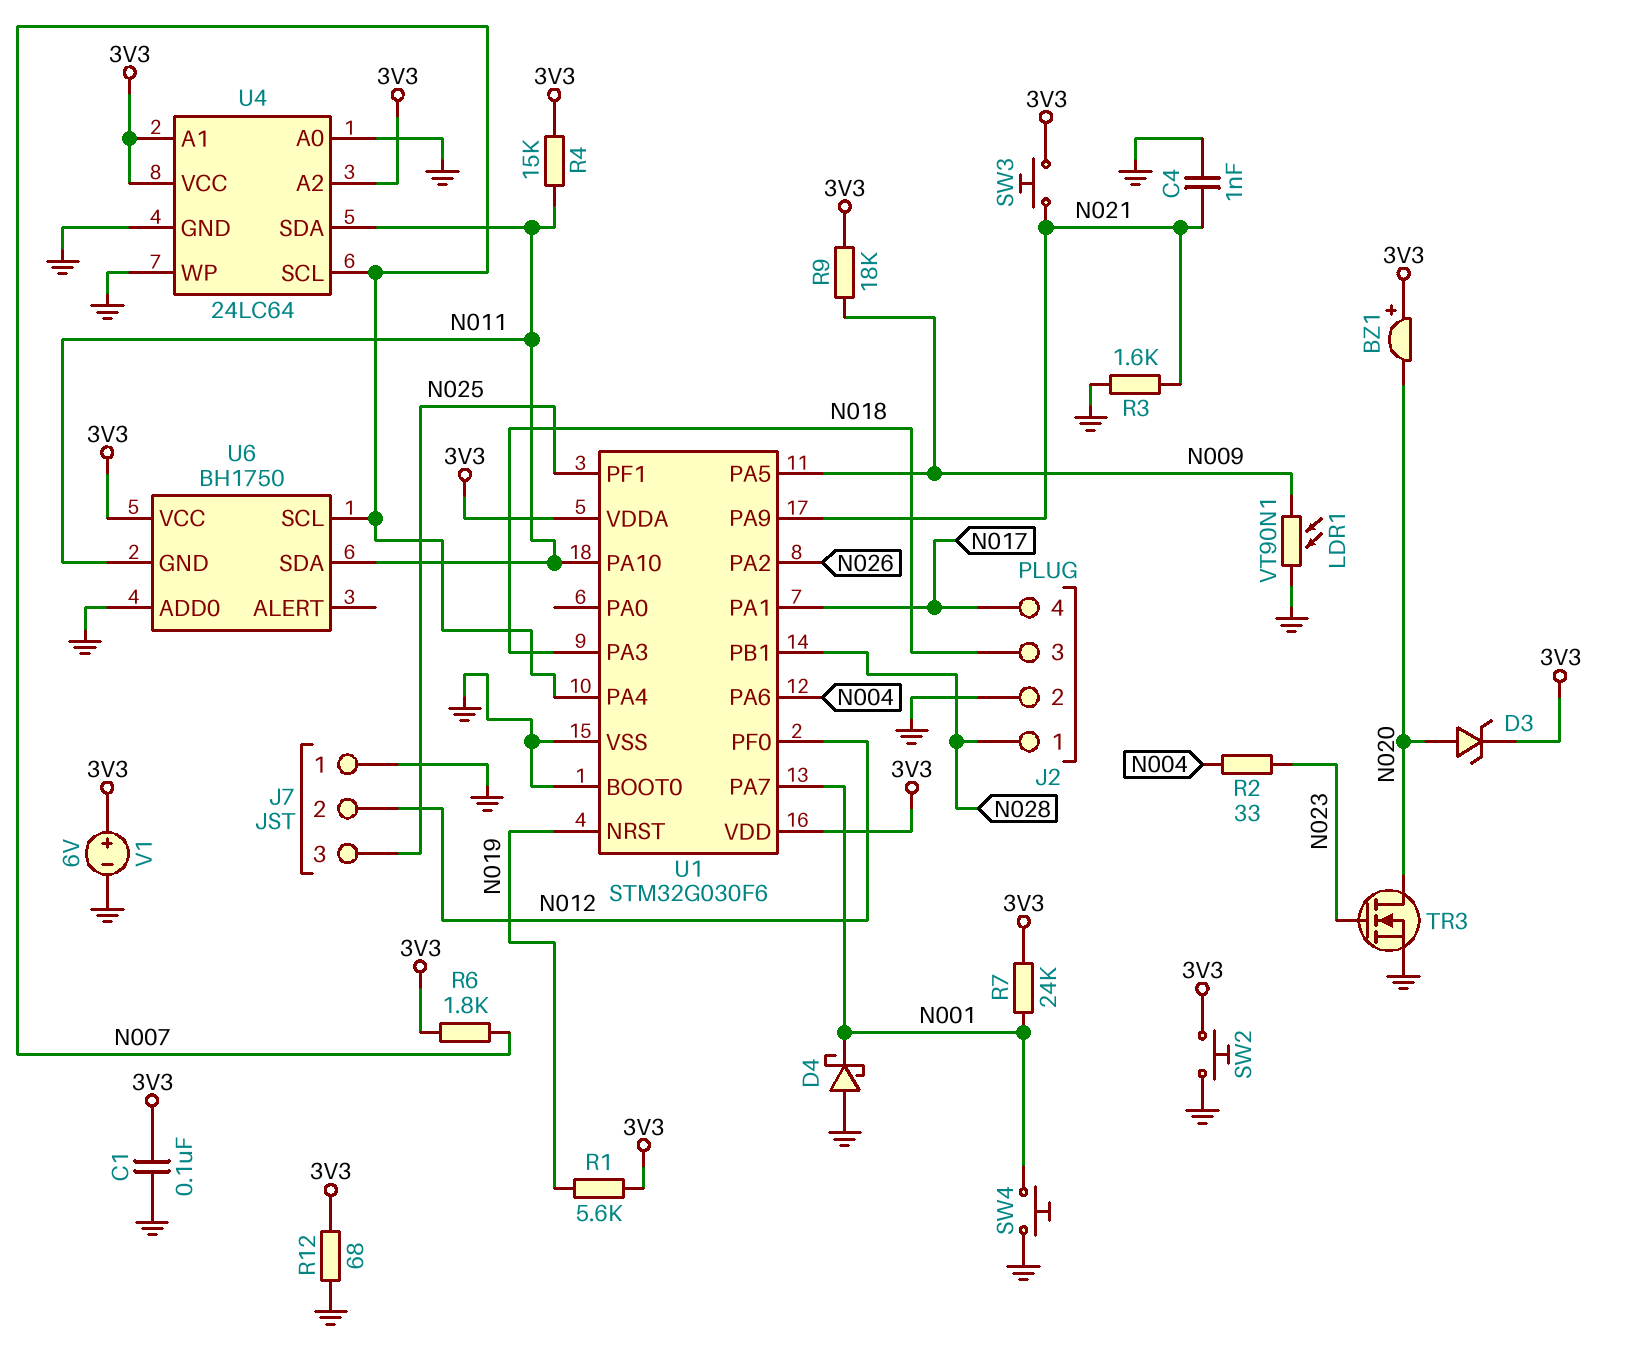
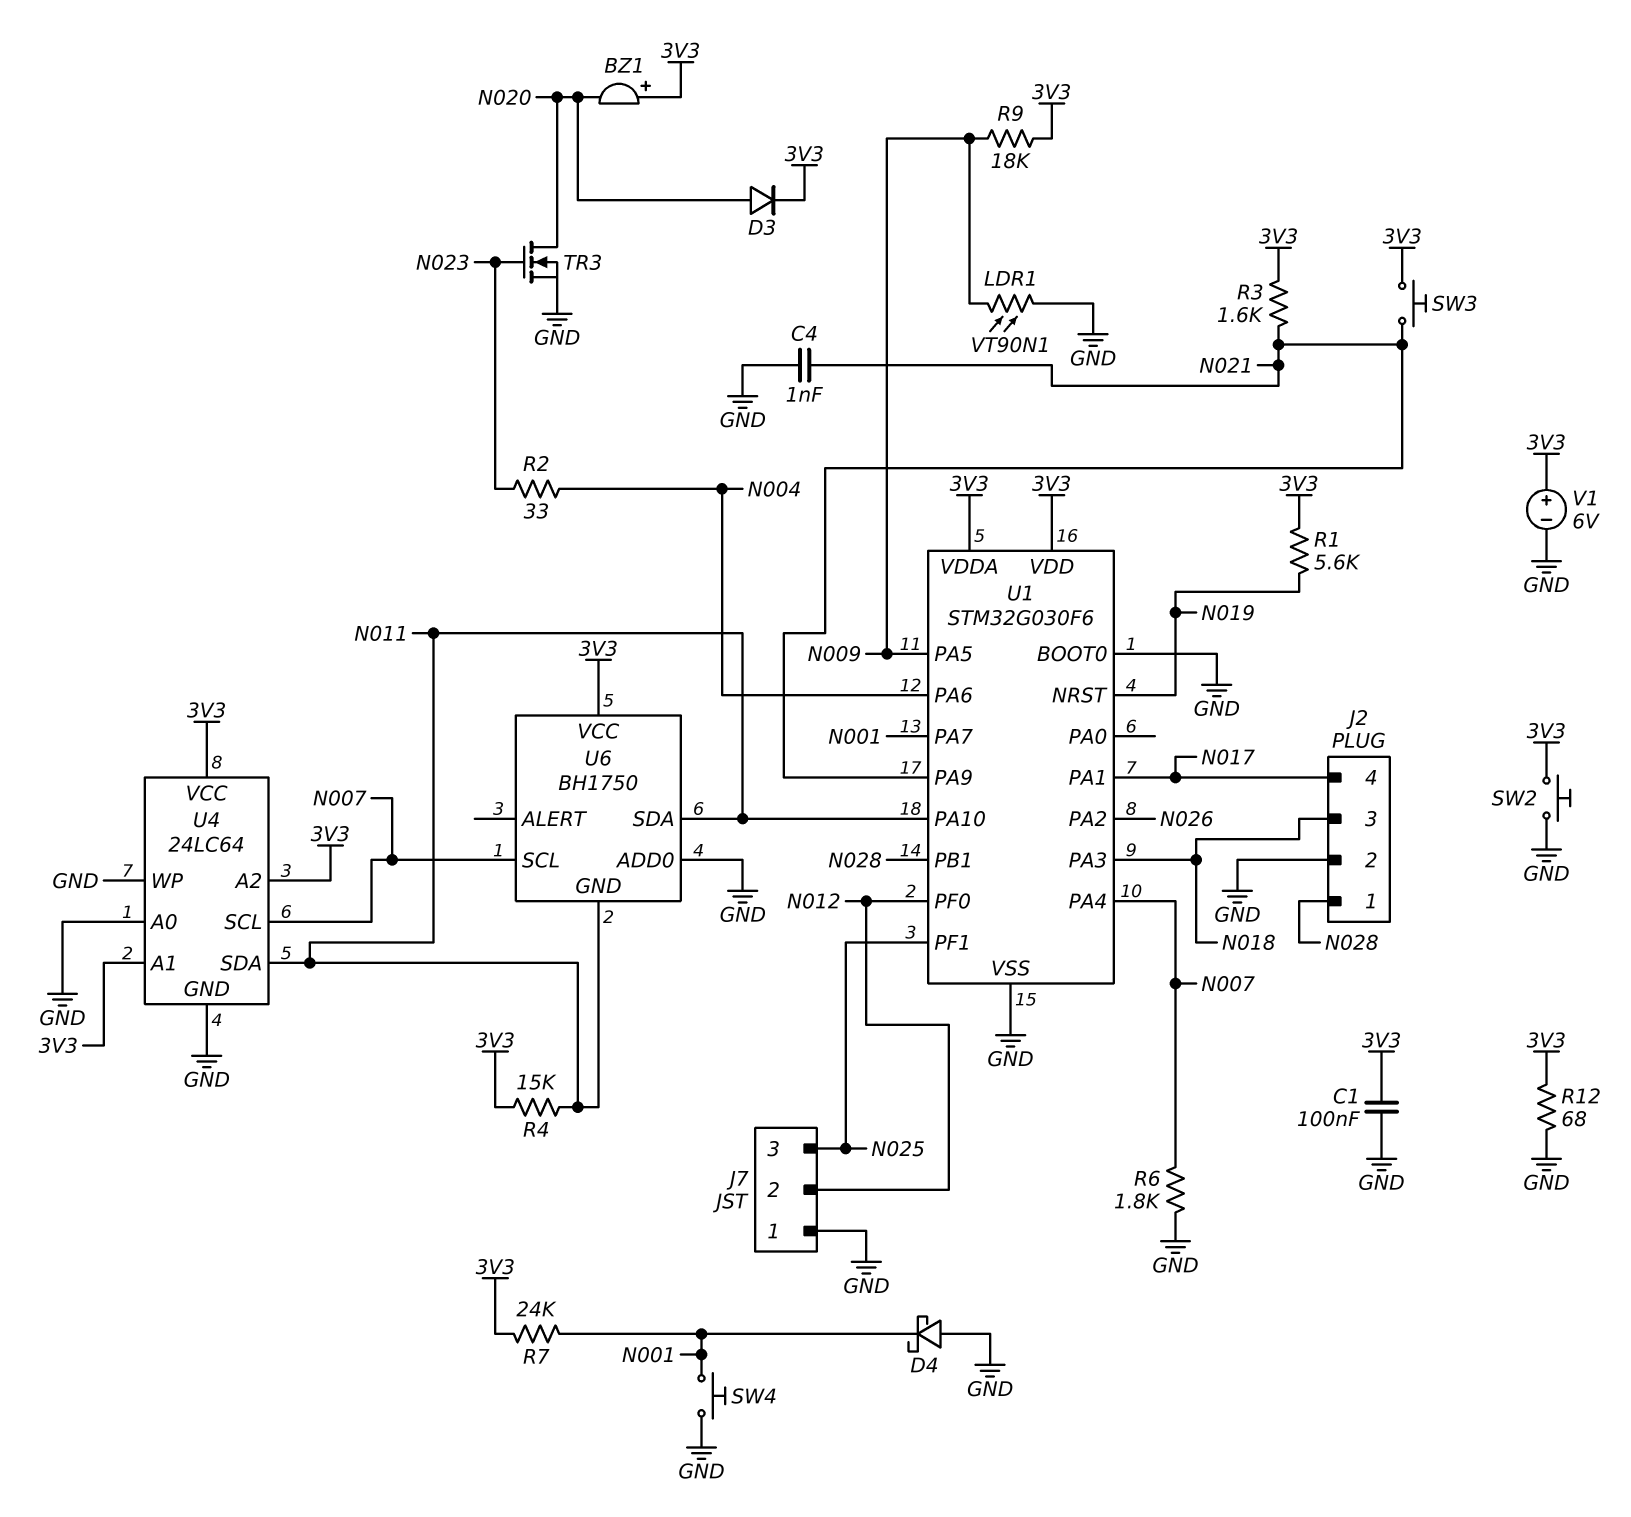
D3: zener (A N020, K 3V3) -> diode (A N020, K 3V3)
R3: 1.6k (GND, N021) -> 1.6k (3V3, N021)
R6: 1.8k (3V3, N007) -> 1.8k (GND, N007)

